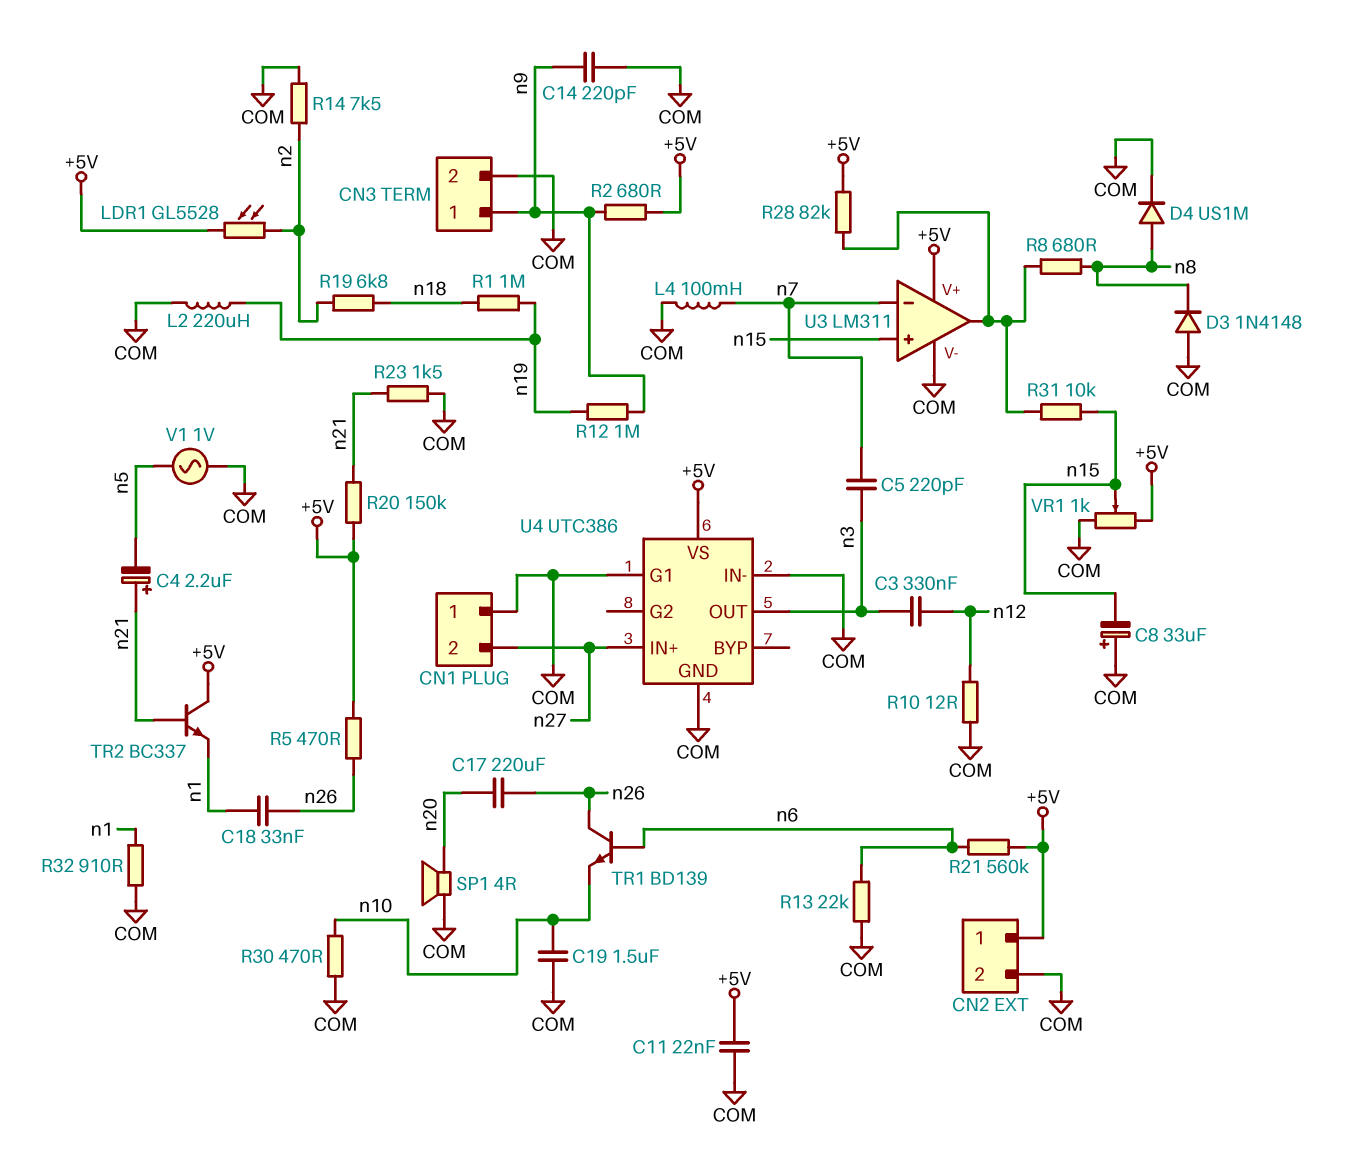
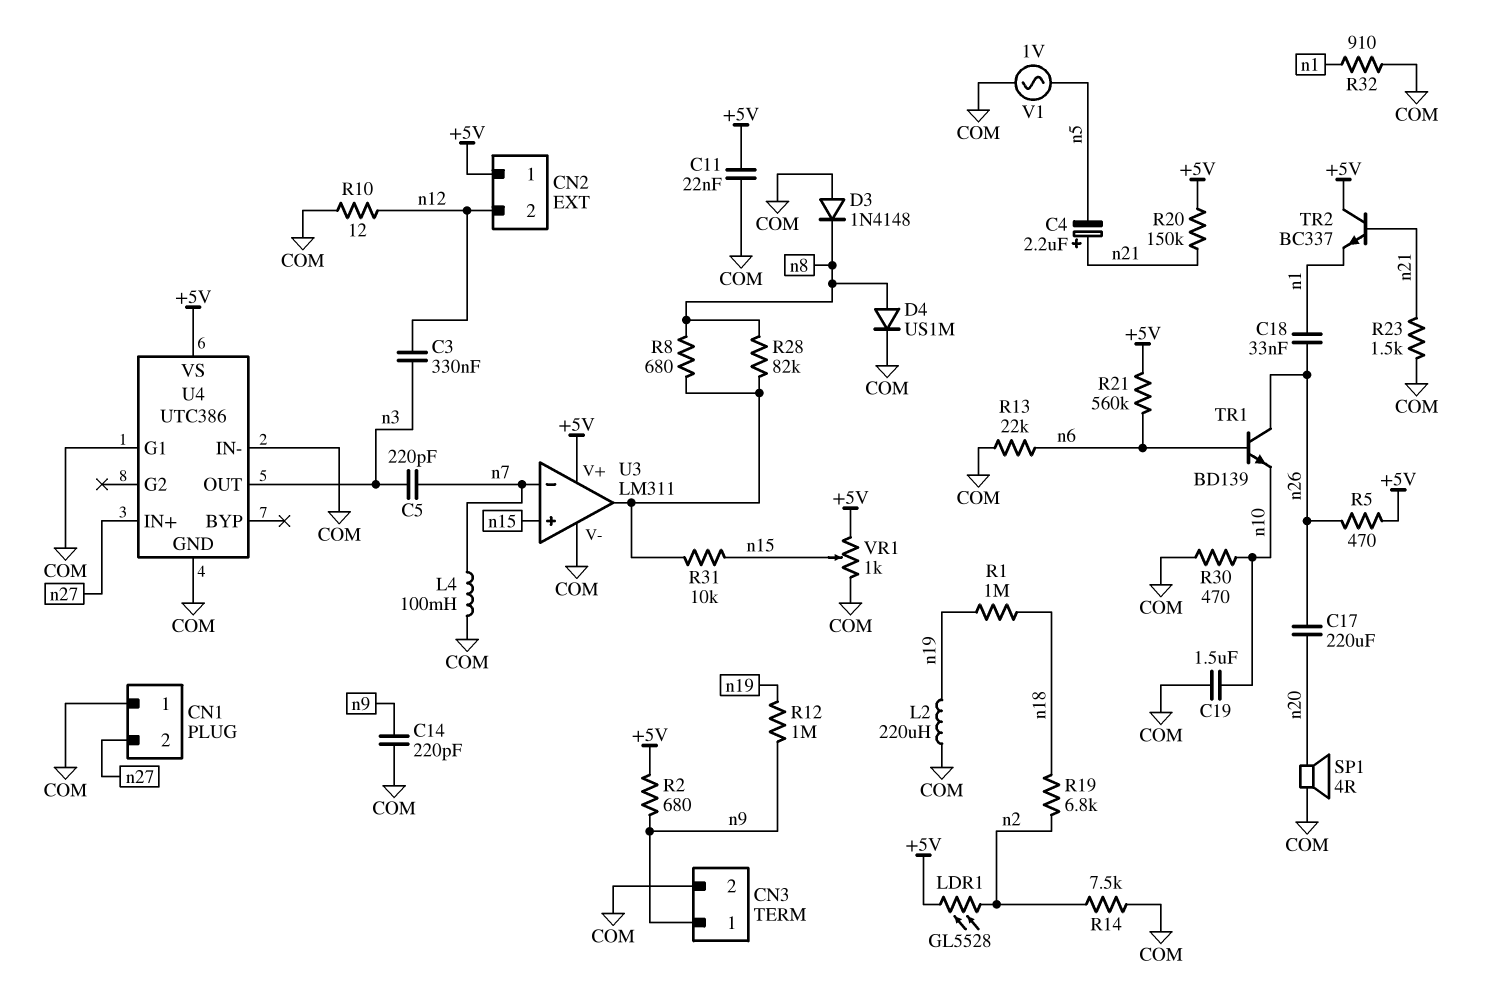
C8: 33uF (plus COM, minus n15) -> none
CN2 pin 2: COM -> n12
R28: 82k (+5V, U3/out) -> 82k (U3/out, n8)

